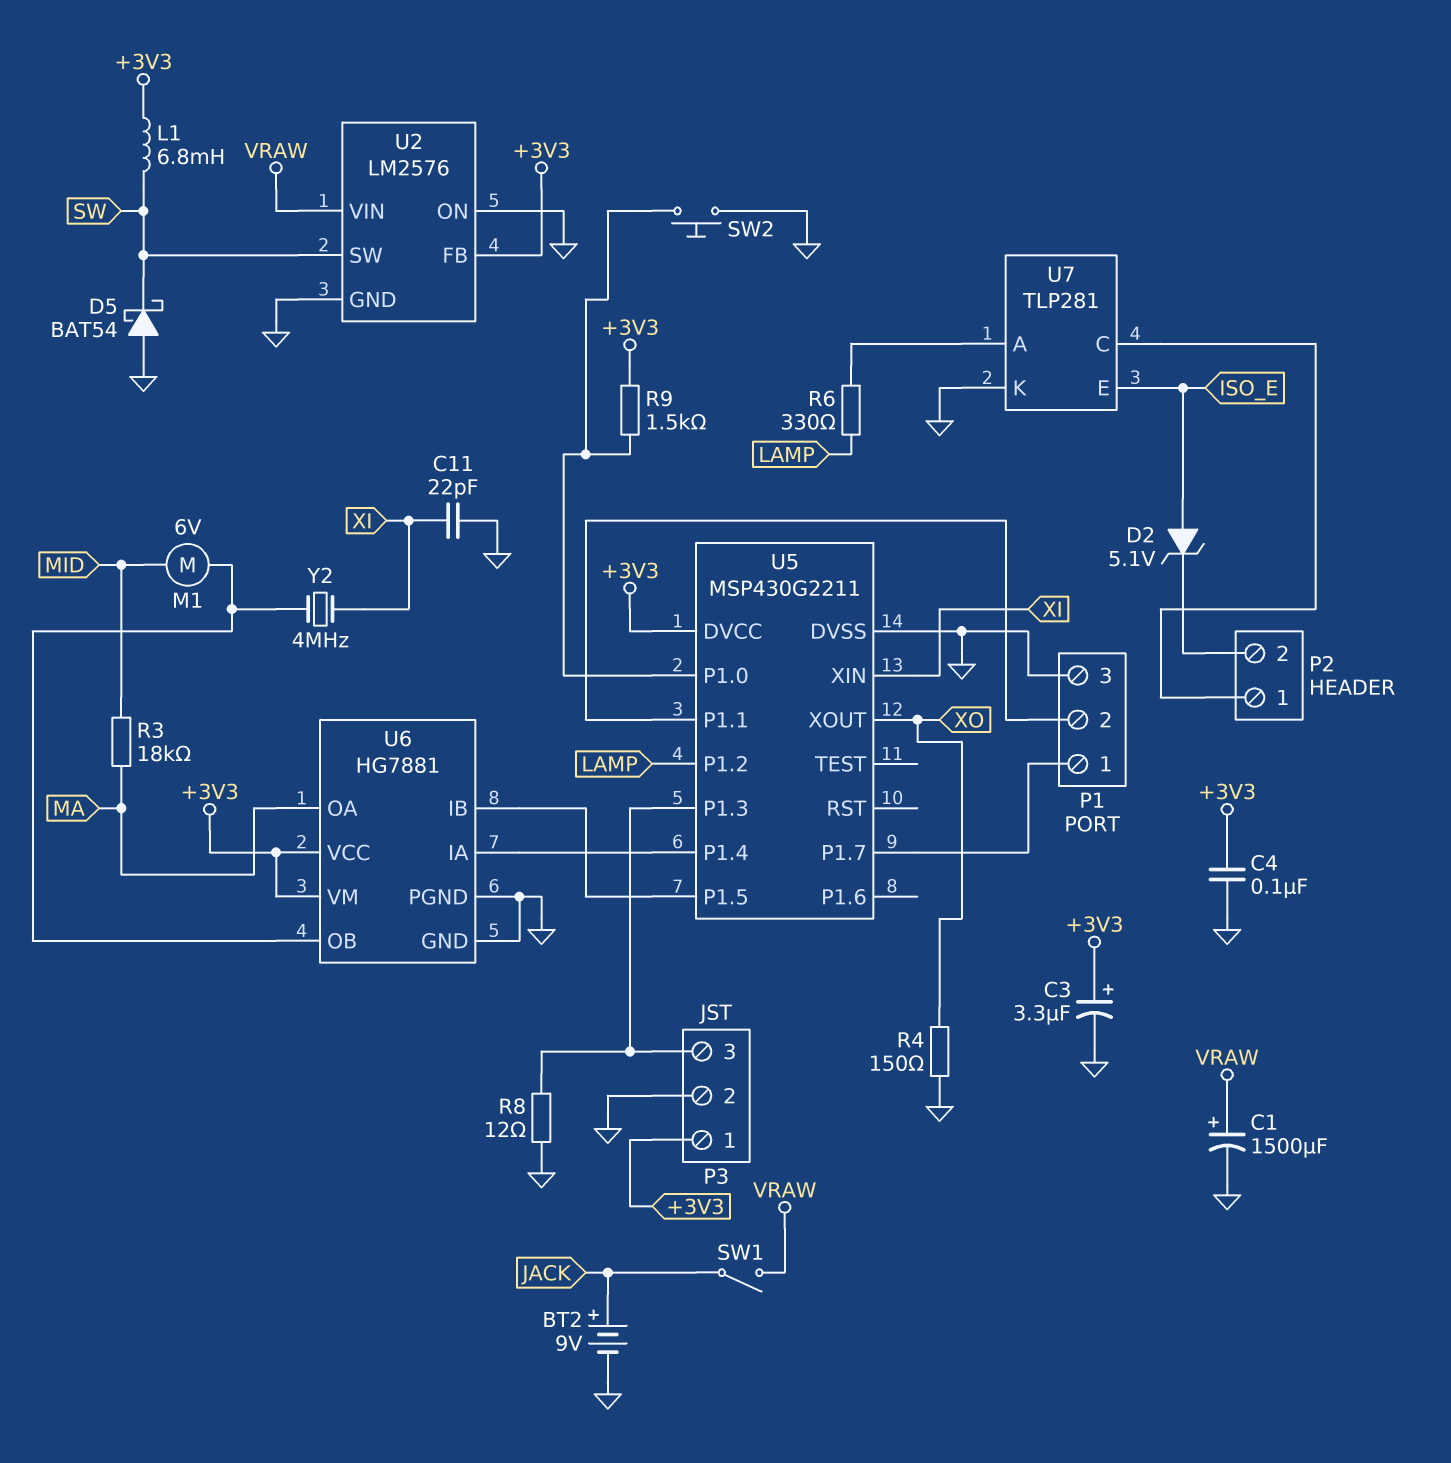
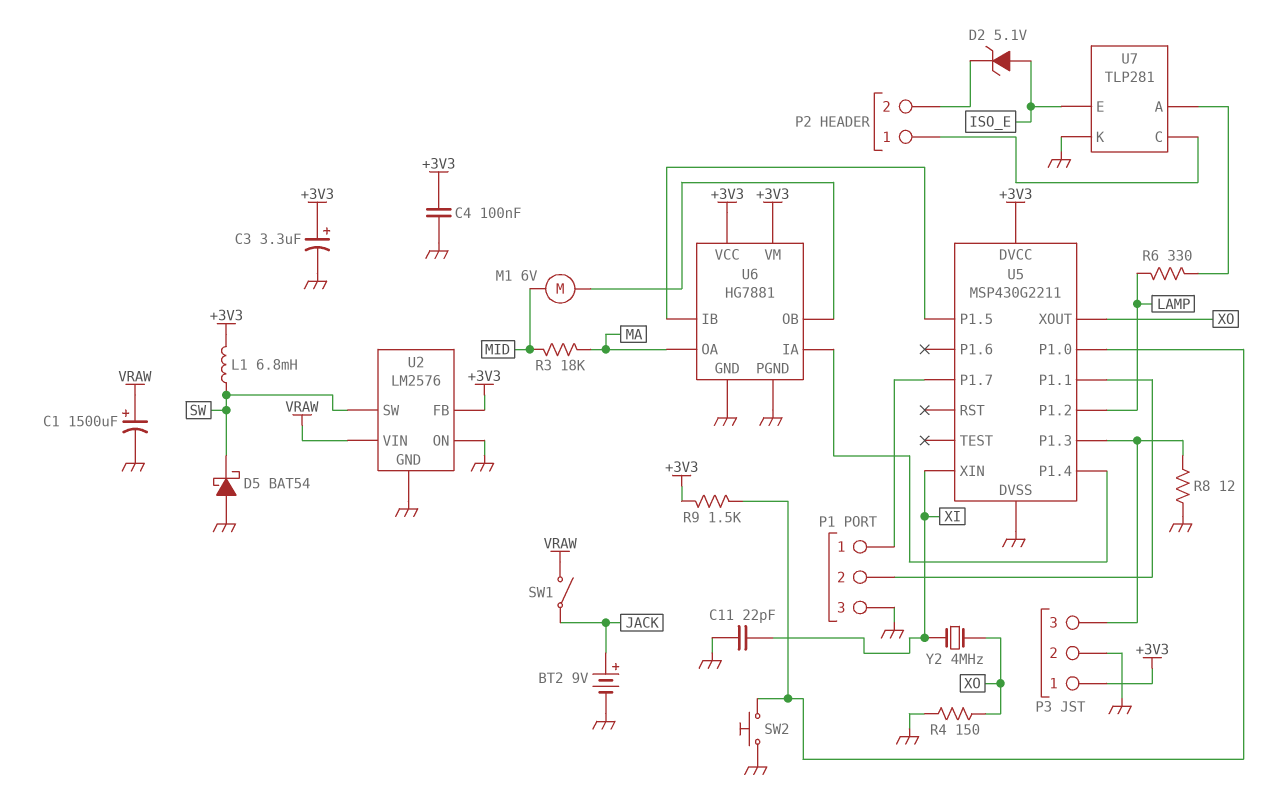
Y2: 4MHz (U6/OB, XI) -> 4MHz (XI, XO)

